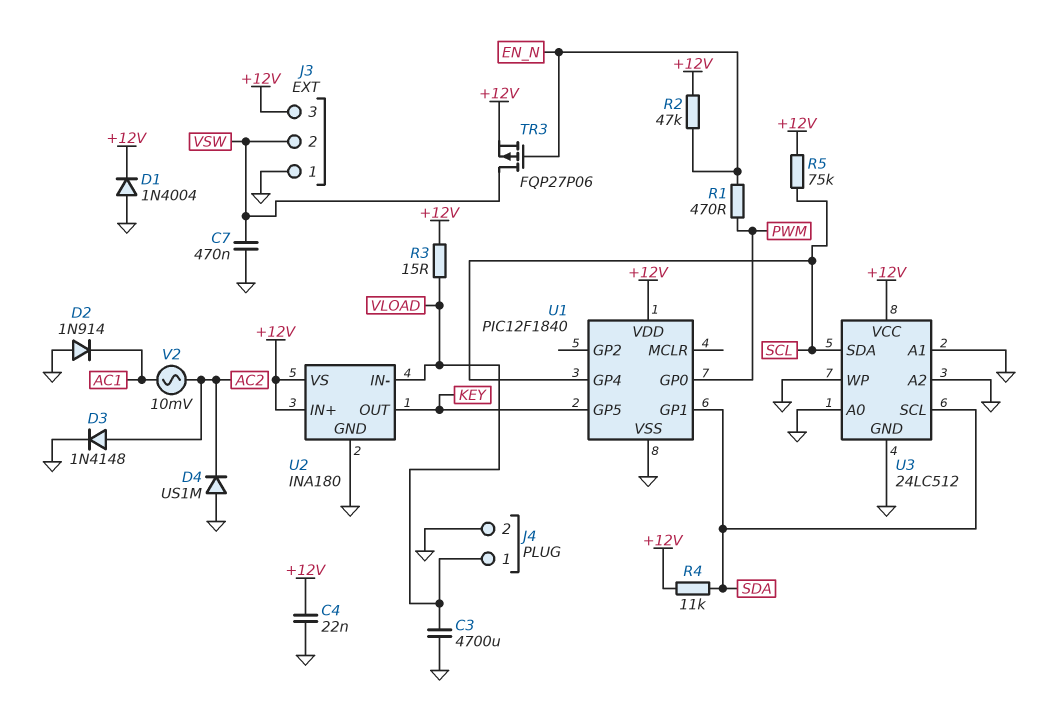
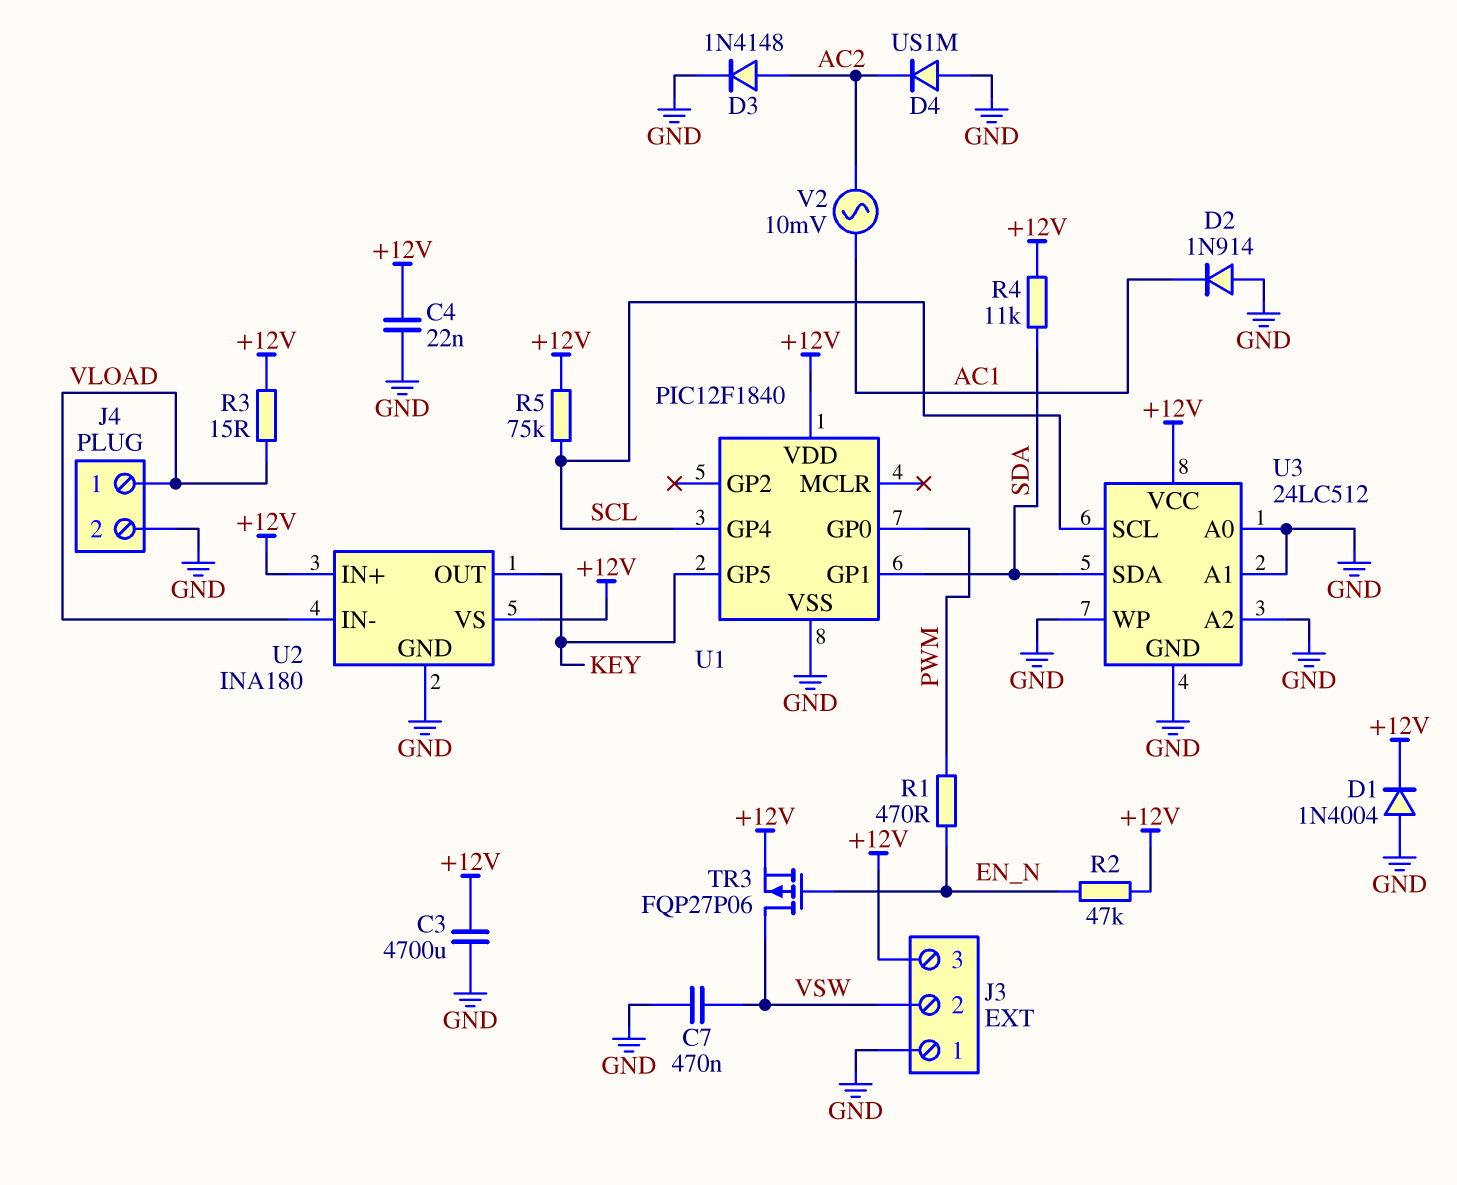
C3: 4700uF (GND, VLOAD) -> 4700uF (+12V, GND)
U3 pin SCL: SDA -> SCL
U3 pin SDA: SCL -> SDA

